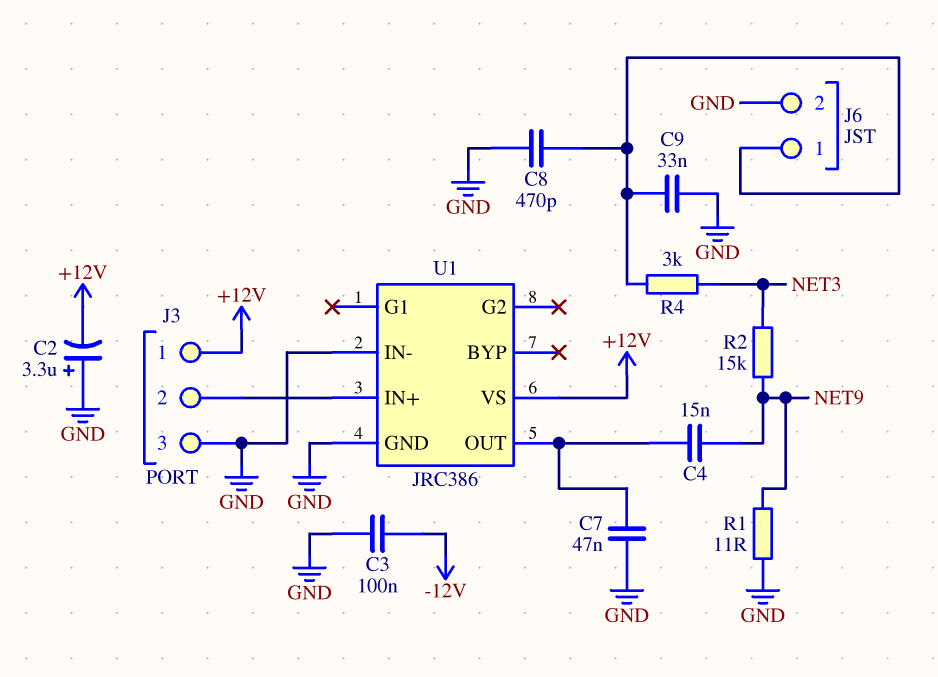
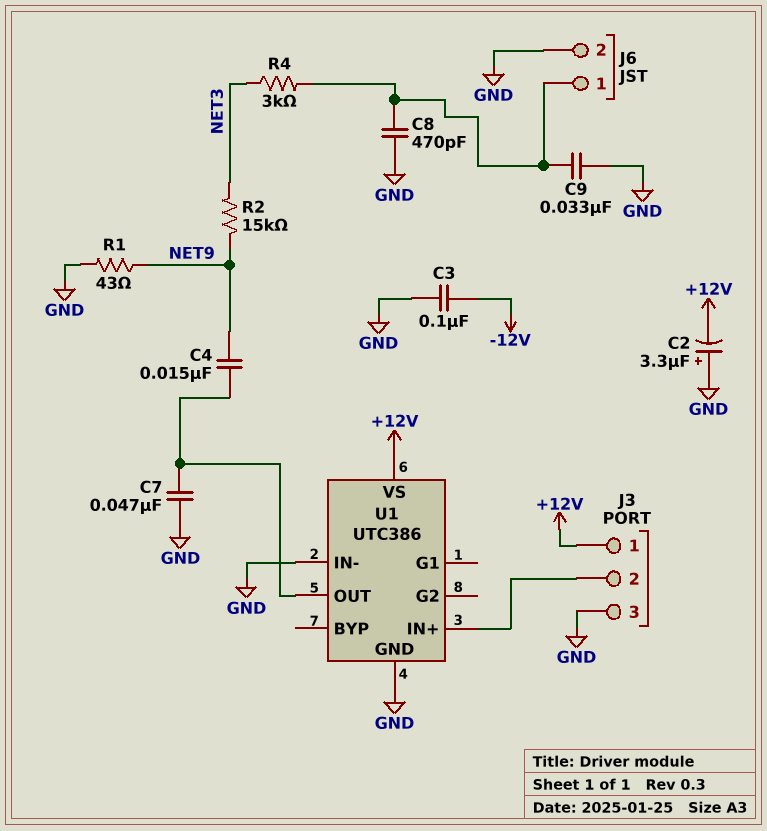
R1: 11 (GND, NET9) -> 43 (GND, NET9)
U1: JRC386 -> UTC386

